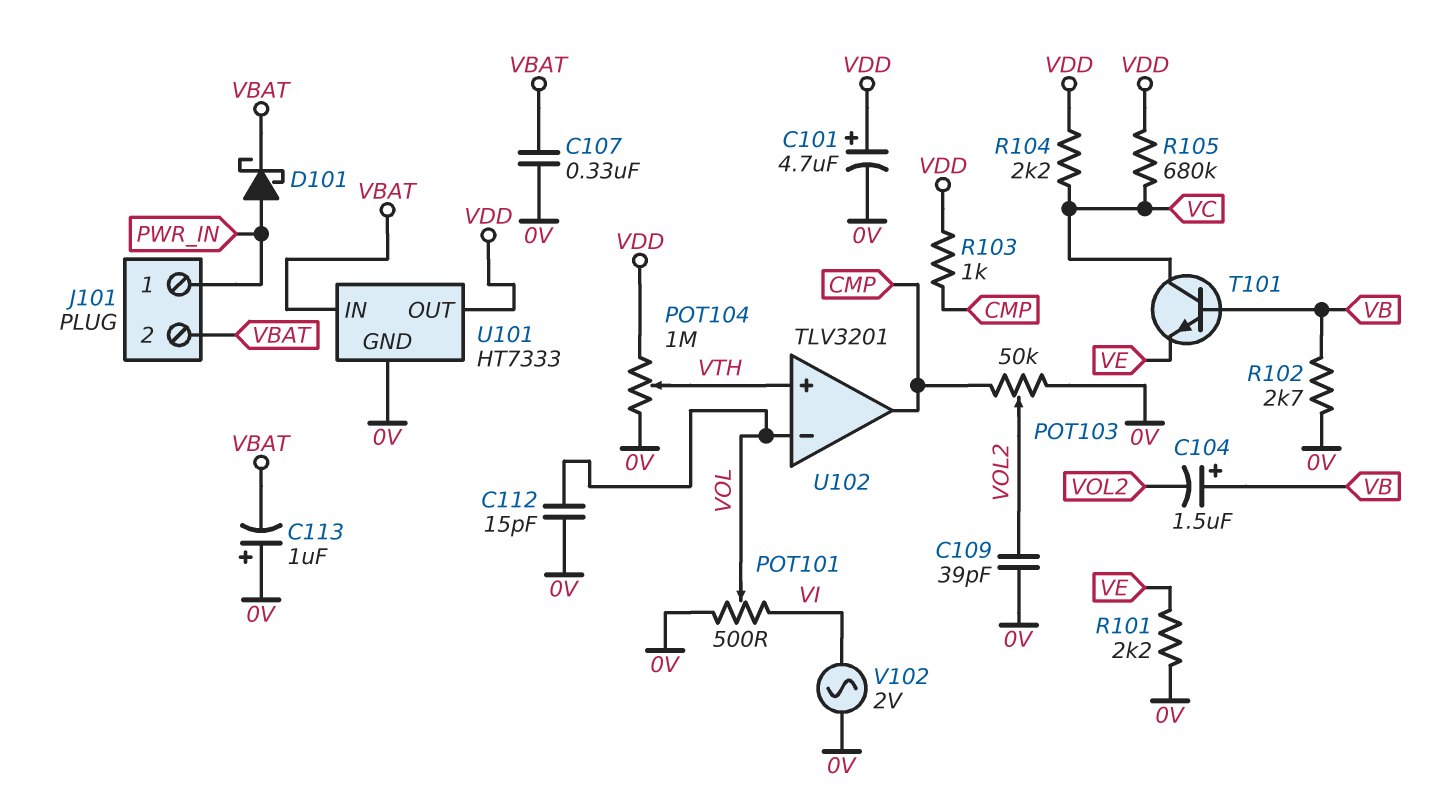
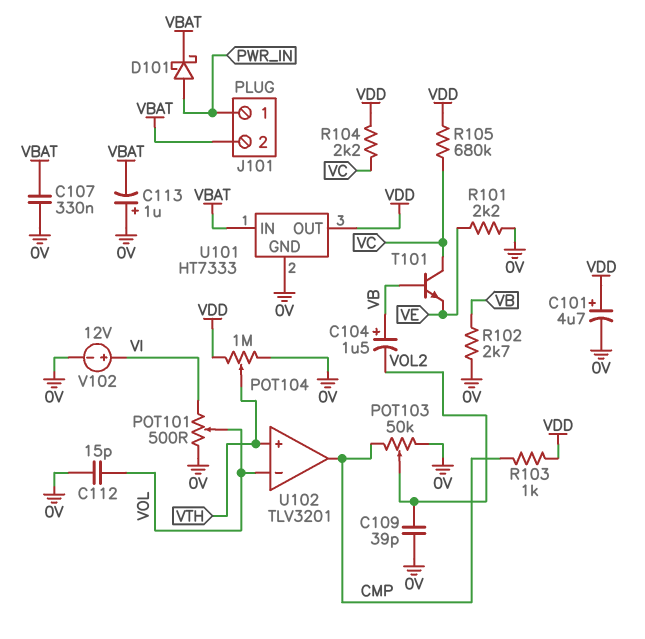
V102: AC 2V (0V, VI) -> 12V (plus VI, minus 0V)

